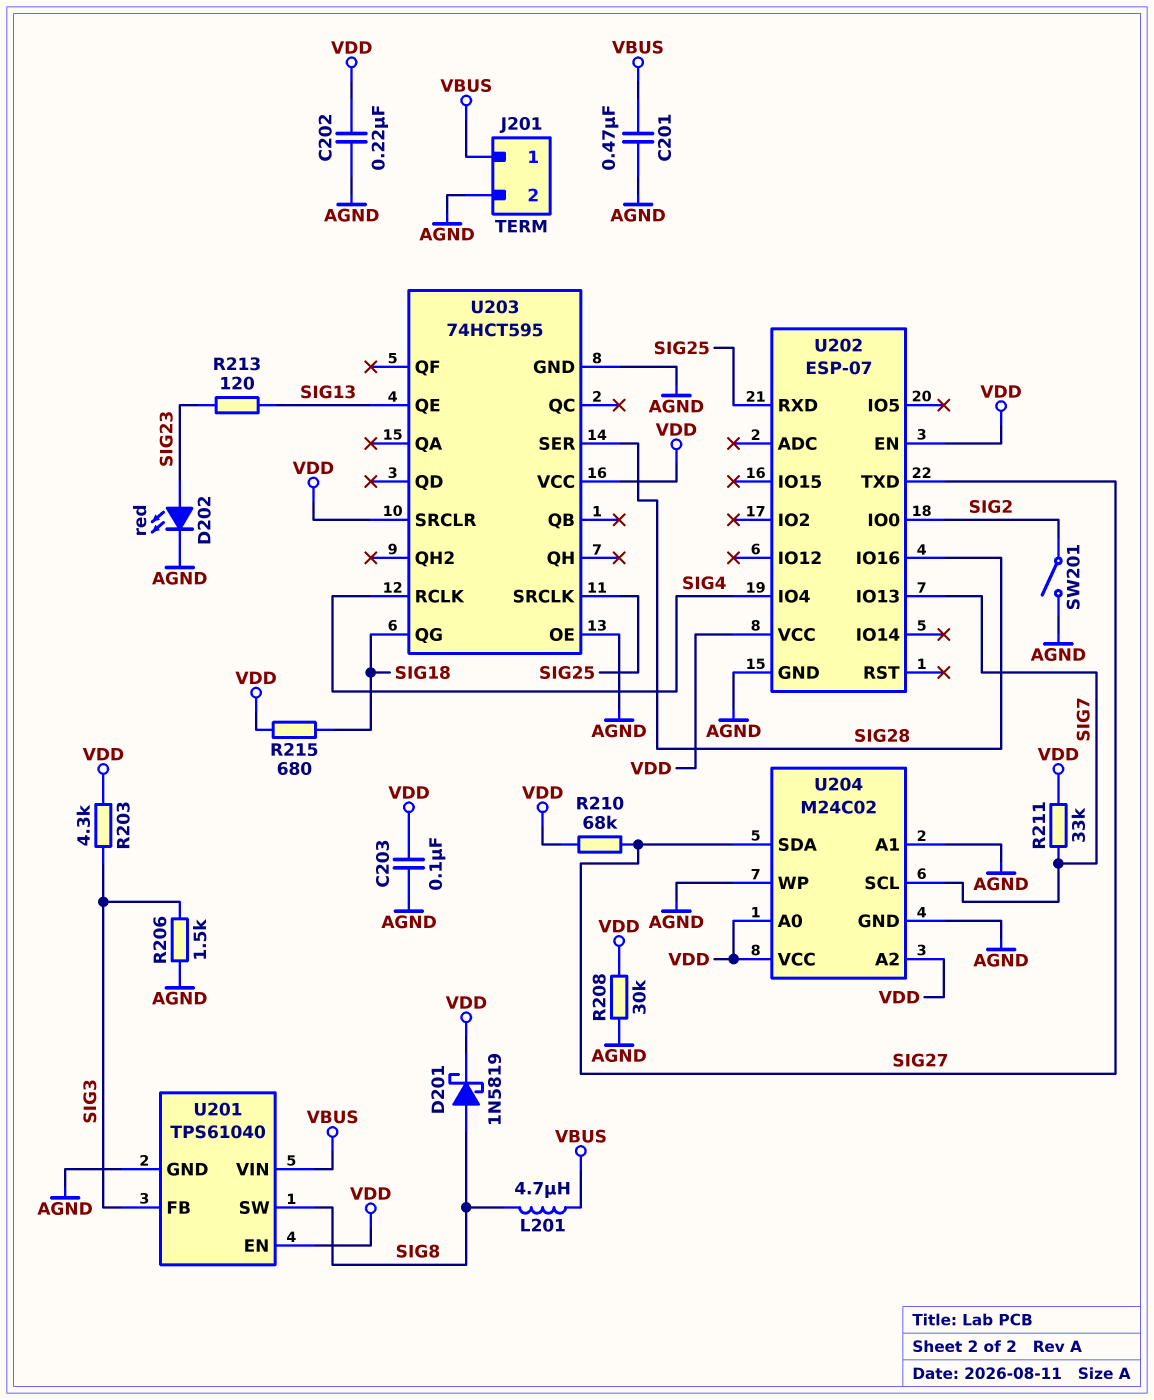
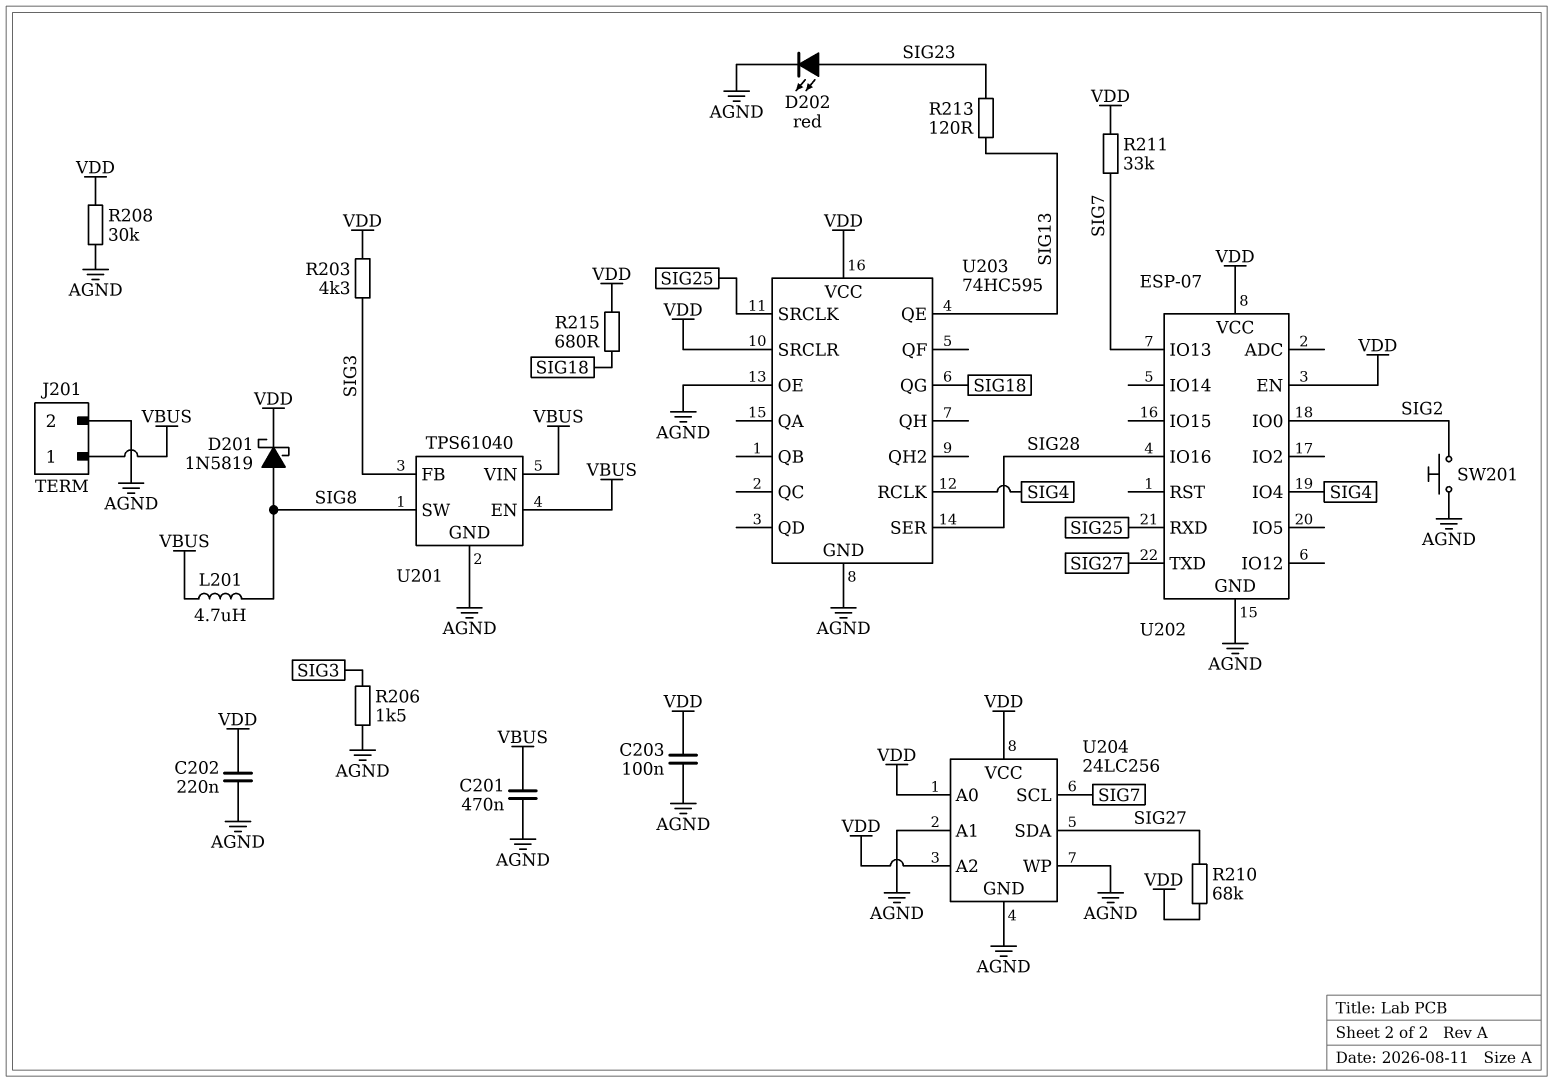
SW201: switch (AGND, SIG2) -> button (AGND, SIG2)
U201 pin EN: VDD -> VBUS
U203: 74HCT595 -> 74HC595
U204: M24C02 -> 24LC256

